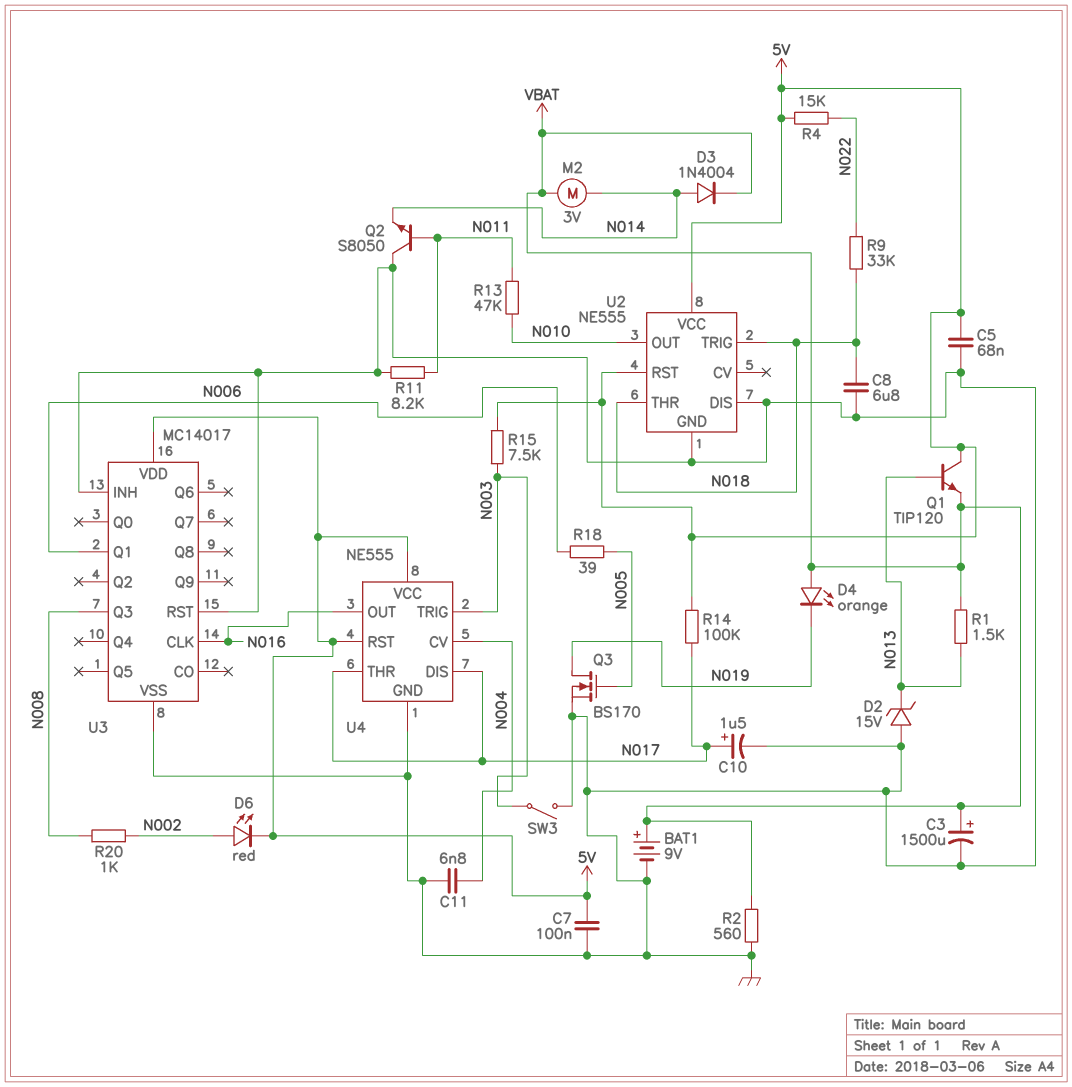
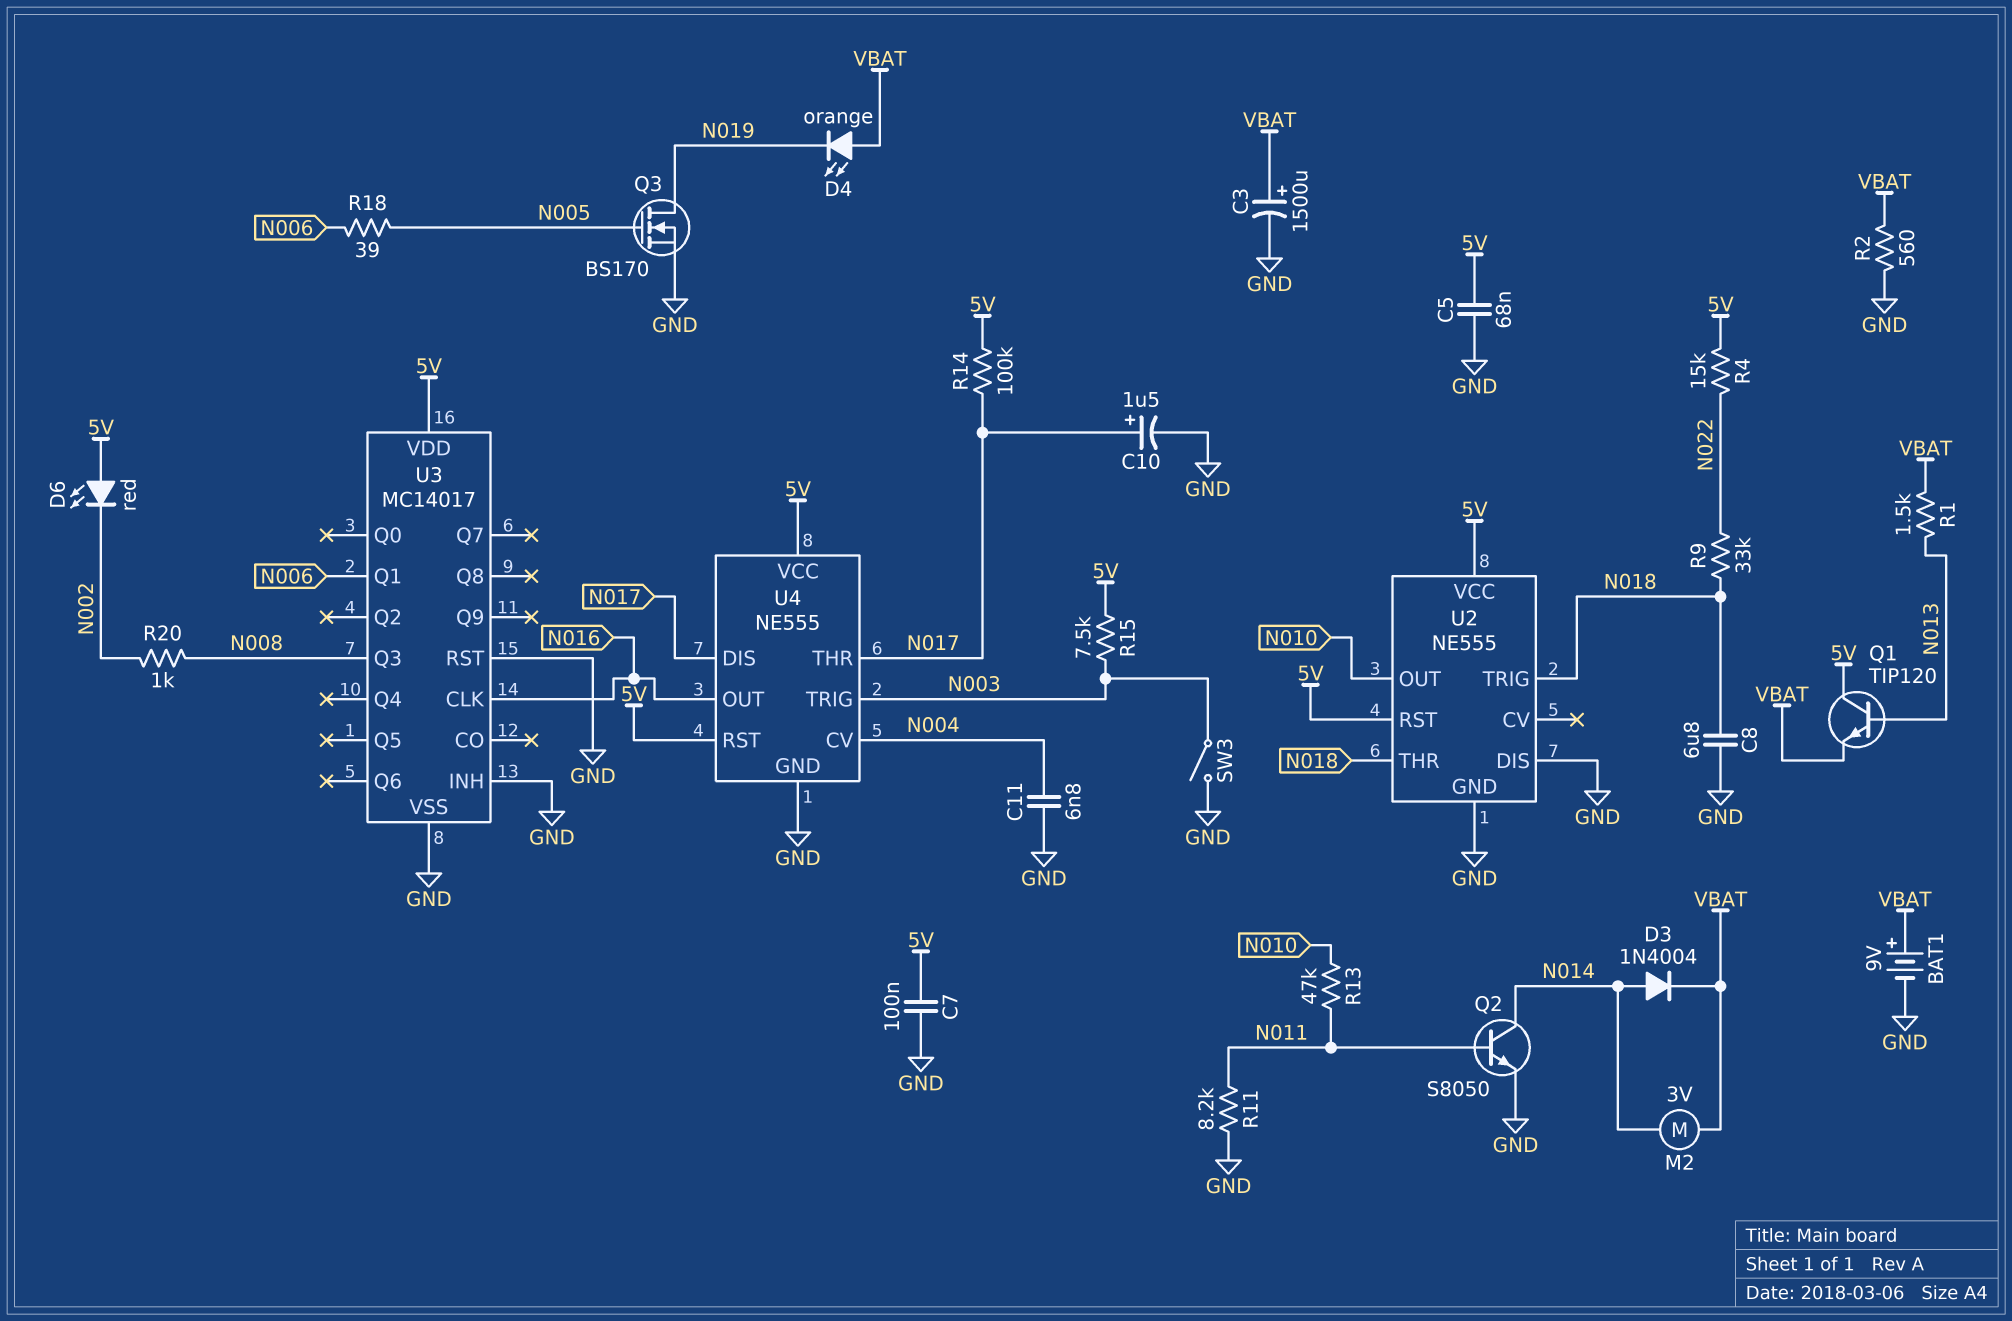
D2: zener 15V (A GND, K N013) -> none
D6: LED red (A N002, K 5V) -> LED red (A 5V, K N002)
Q2: NPN S8050 (B N011, C GND, E N014) -> NPN S8050 (B N011, C N014, E GND)

